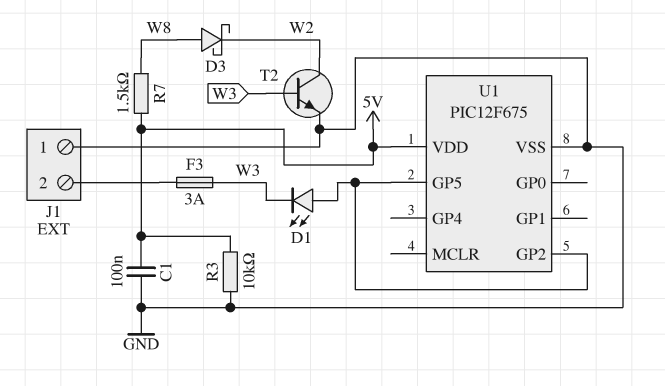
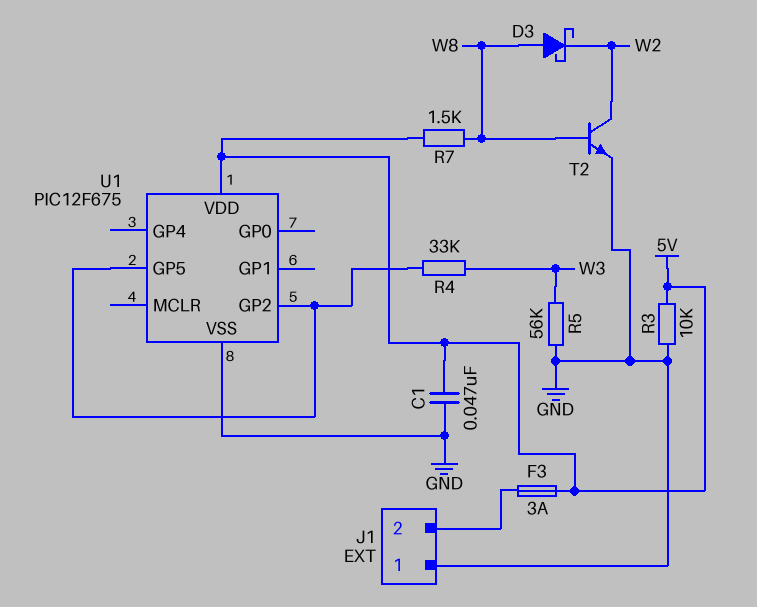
C1: 100nF (5V, GND) -> 47nF (5V, GND)
D1: LED (A U1/GP2, K W3) -> none
F3: 3A (J1/2, W3) -> 3A (5V, J1/2)
R4: none -> 33k (U1/GP2, W3)
R5: none -> 56k (GND, W3)
T2: NPN (B W3, C W2, E GND) -> NPN (B W8, C W2, E GND)

